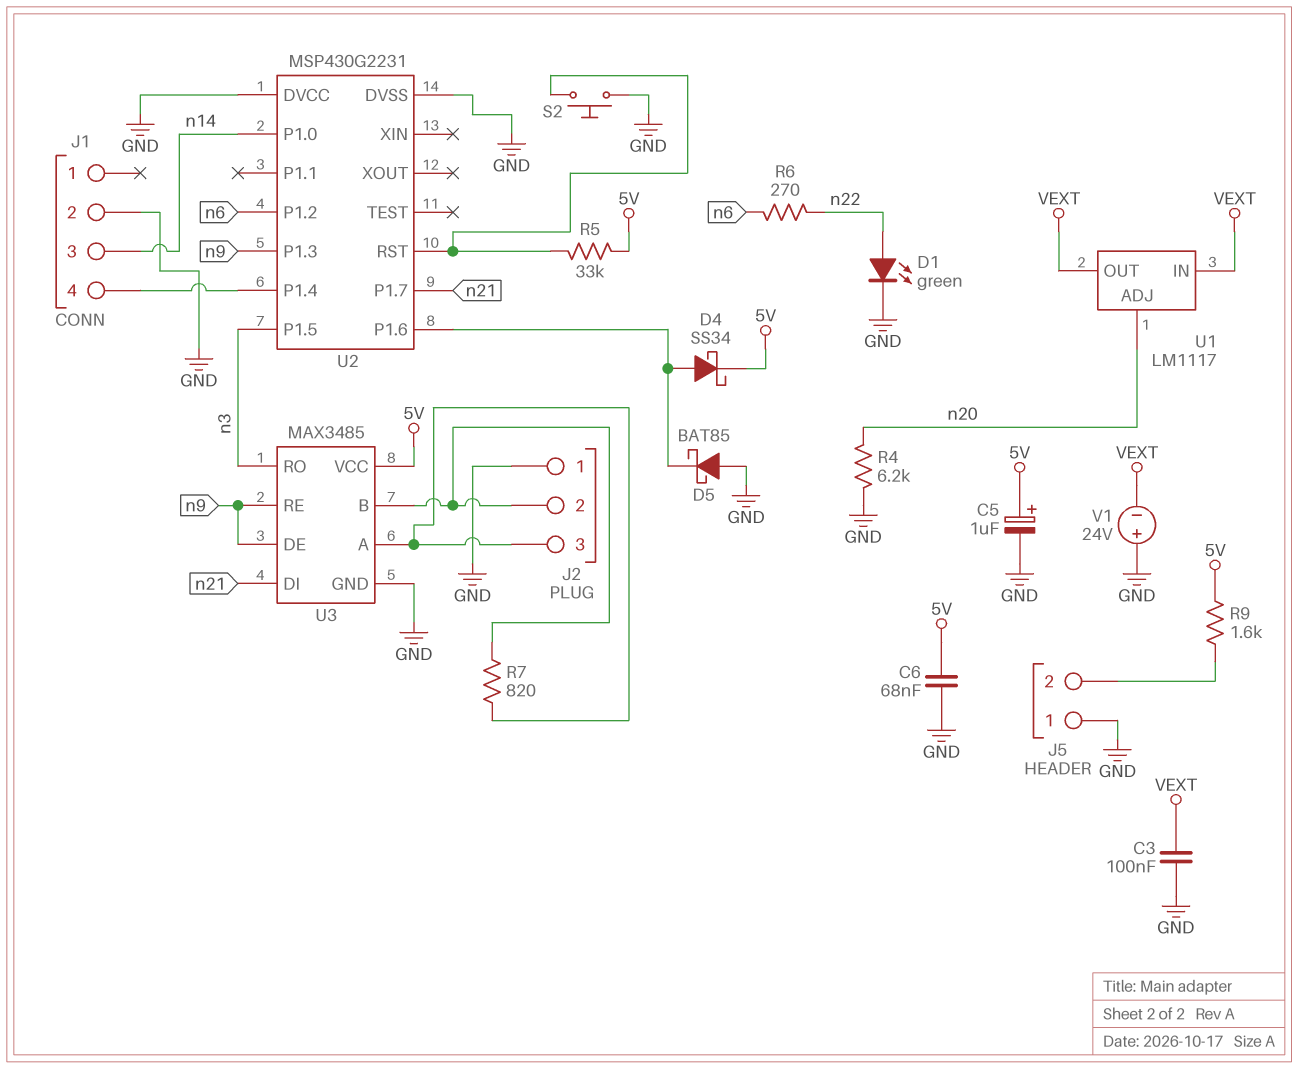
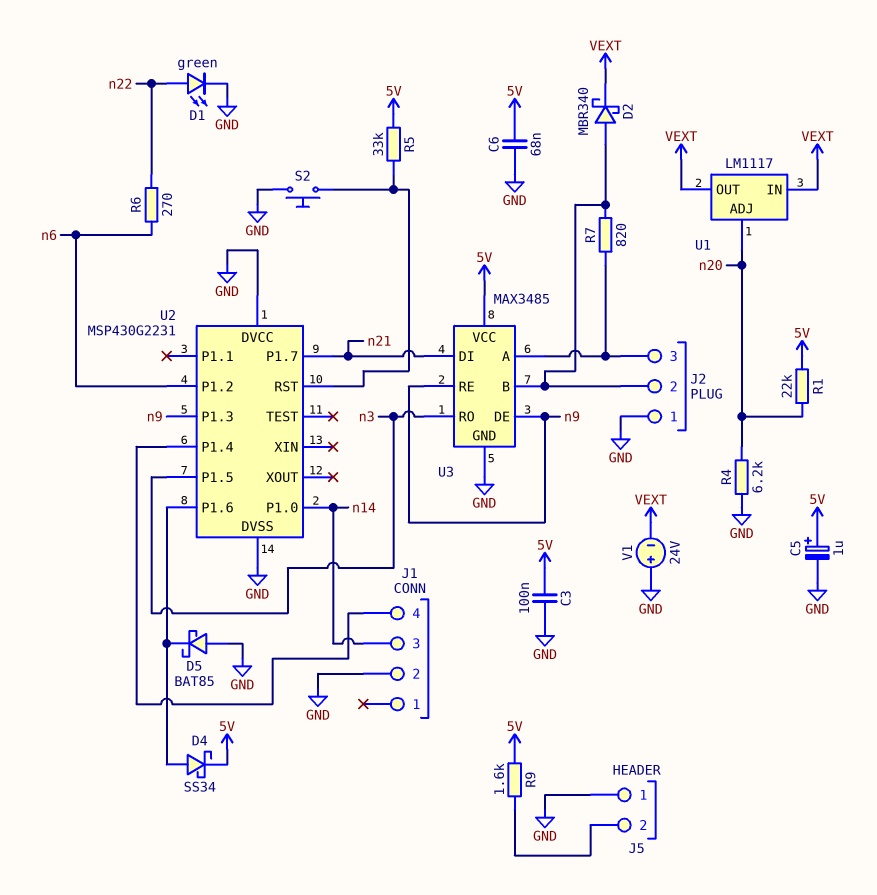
C3: 100nF (GND, VEXT) -> 100nF (5V, GND)
D2: none -> schottky MBR340 (A J2/2, K VEXT)
R1: none -> 22k (5V, n20)

